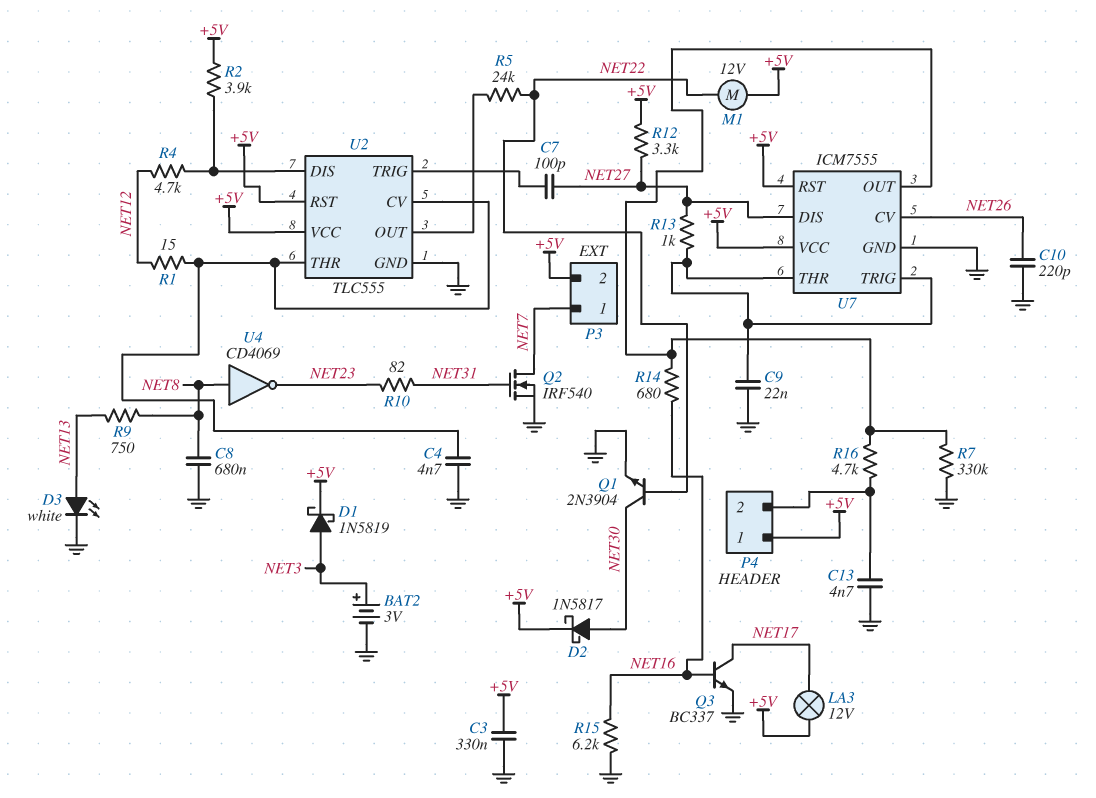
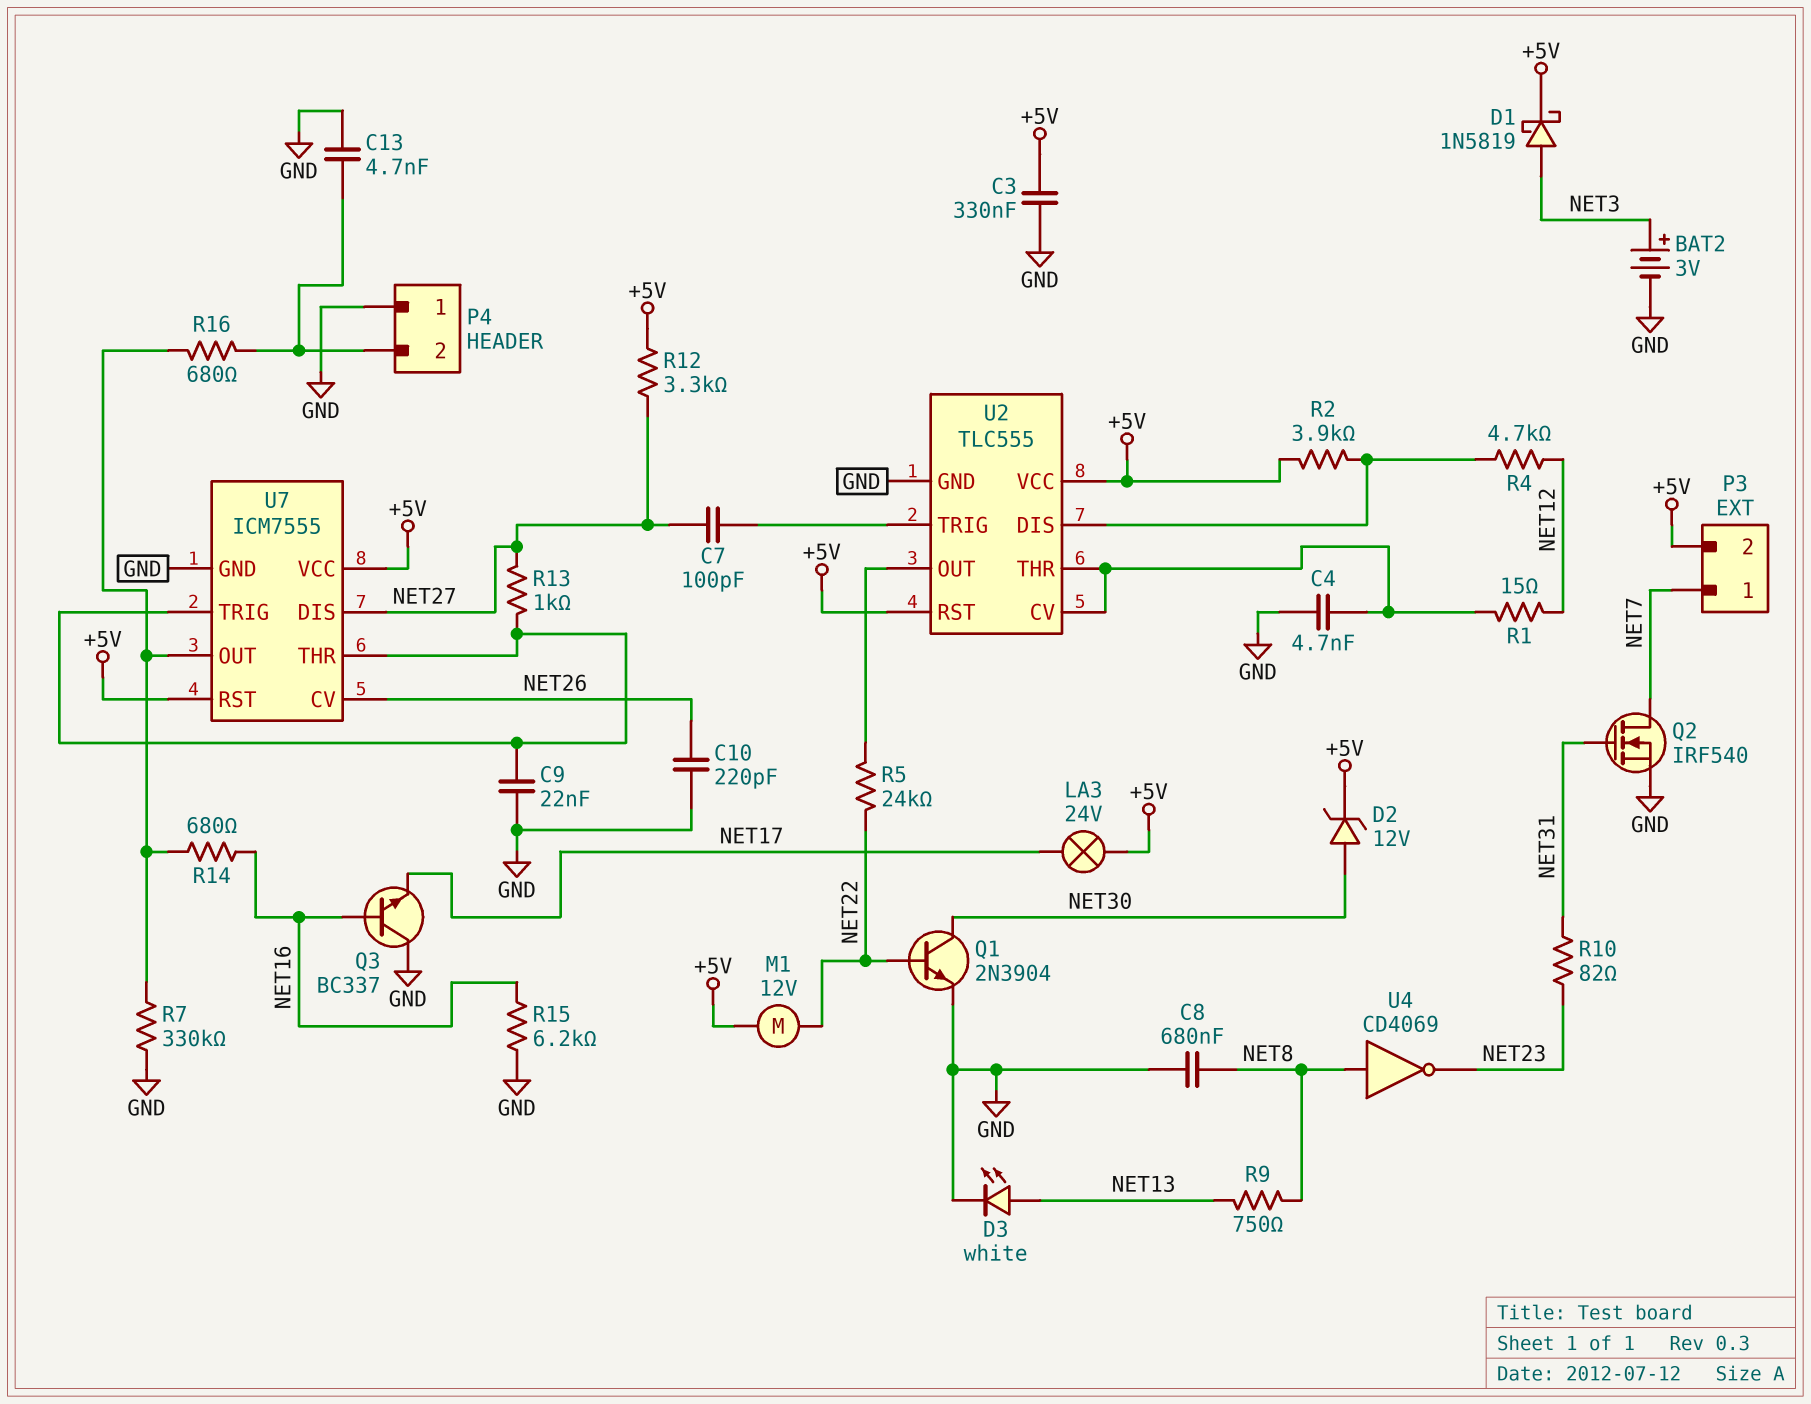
D2: schottky 1N5817 (A NET30, K +5V) -> zener 12V (A NET30, K +5V)
LA3: lamp 12V (+5V, NET17) -> lamp 24V (+5V, NET17)
P4 pin 1: +5V -> GND
Q3: NPN BC337 (B NET16, C NET17, E GND) -> NPN BC337 (B NET16, C GND, E NET17)
R16: 4.7k (P4/2, U7/OUT) -> 680 (P4/2, U7/OUT)

